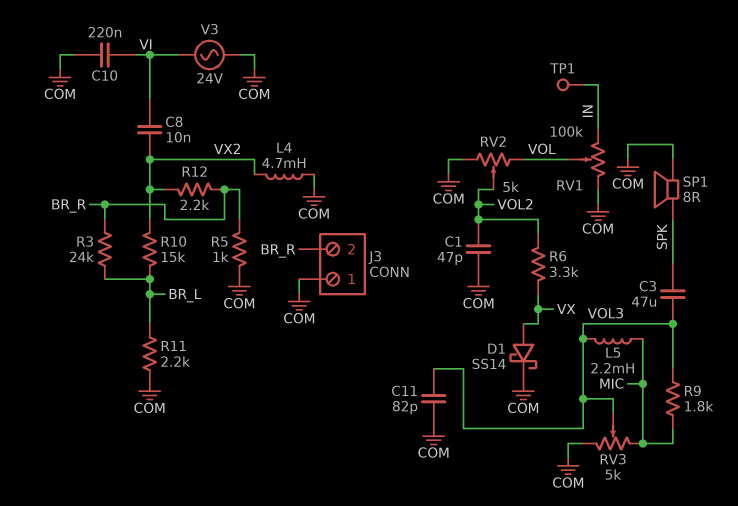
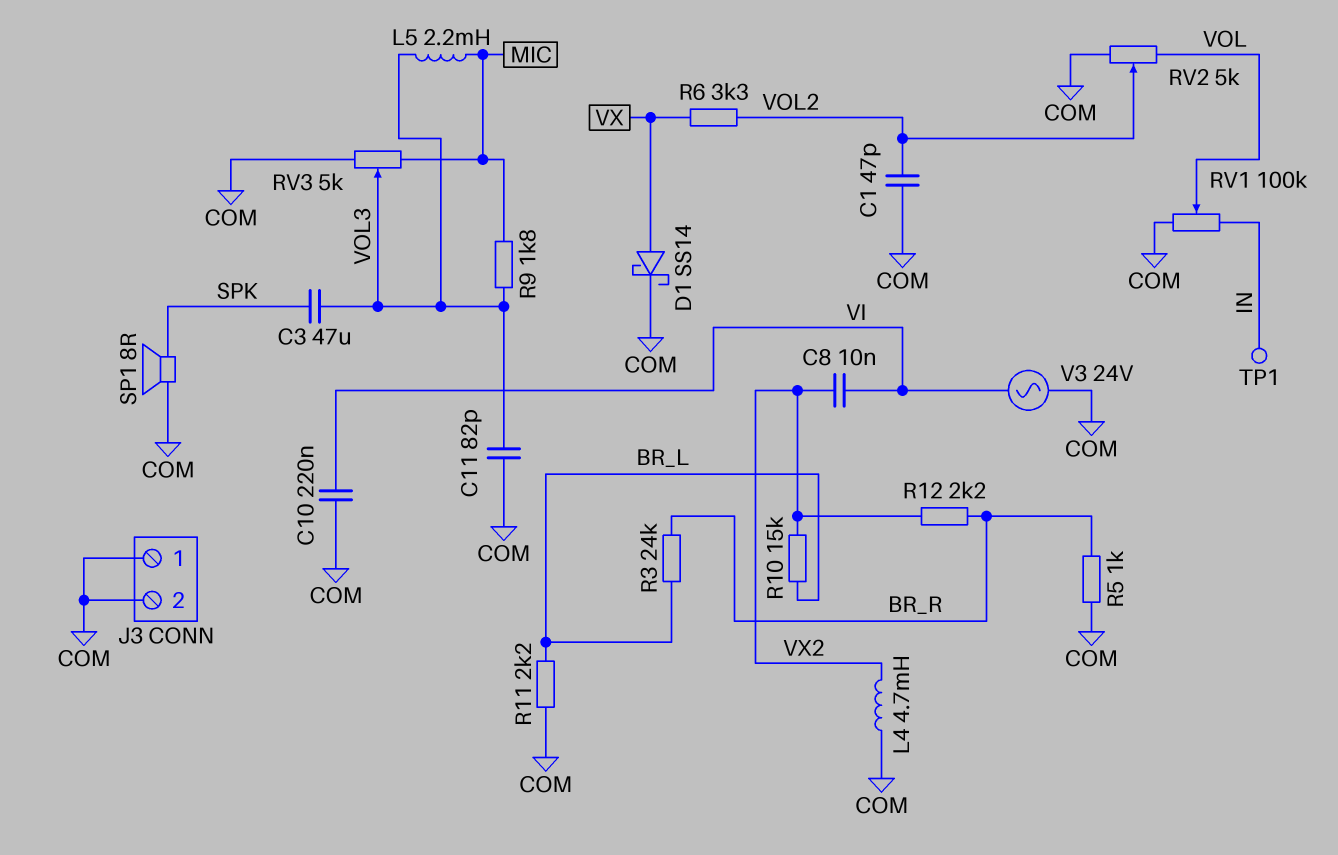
J3 pin 2: BR_R -> COM

